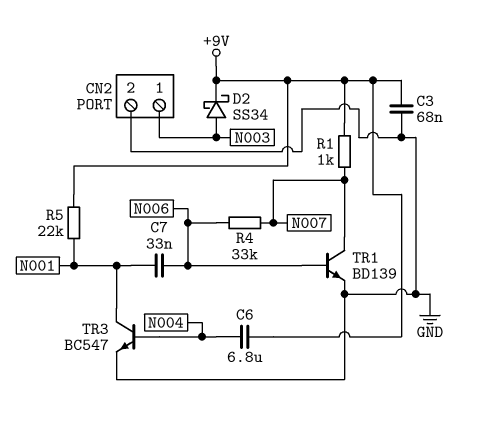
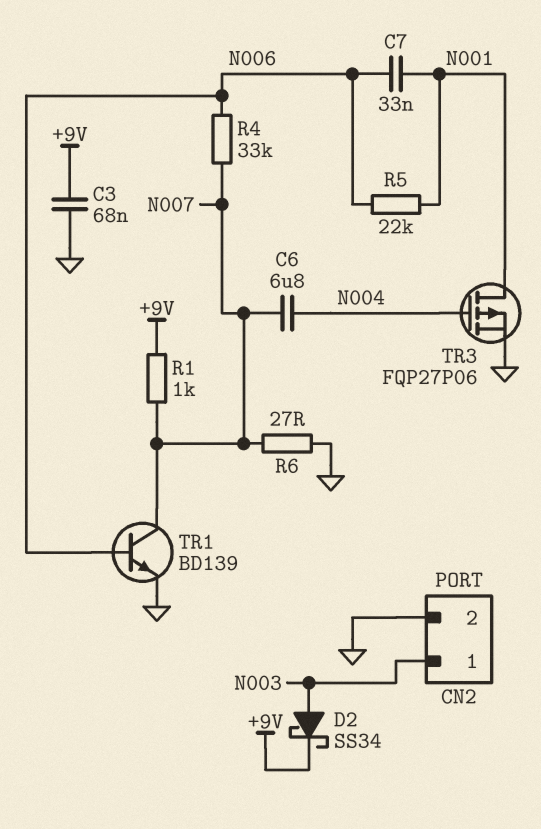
C6: 6.8uF (+9V, N004) -> 6.8uF (N004, N007)
R5: 22k (+9V, N001) -> 22k (N001, N006)
R6: none -> 27 (GND, N007)
TR3: NPN BC547 (B N004, C N001, E GND) -> PMOS FQP27P06 (G N004, D N001, S GND)

